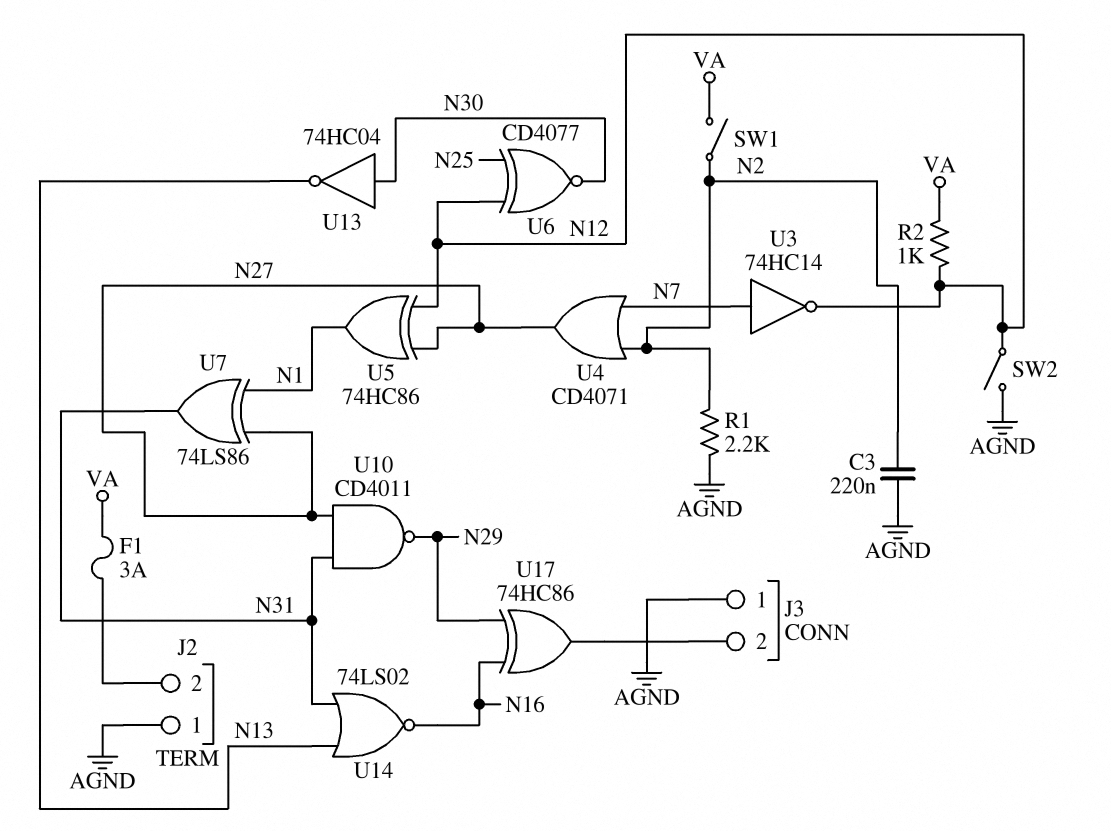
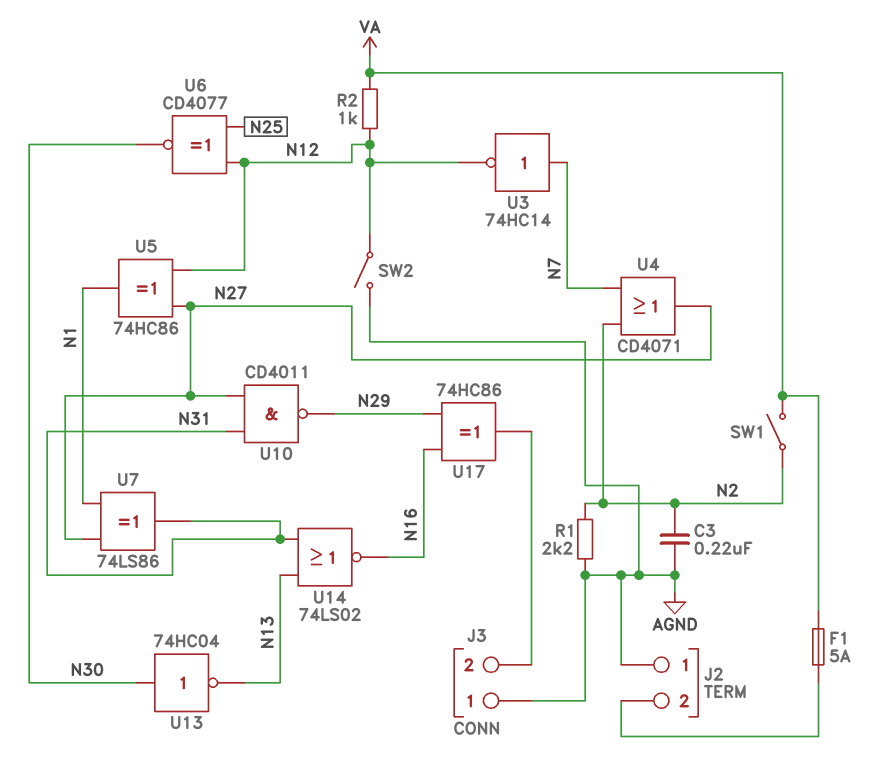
F1: 3A (J2/2, VA) -> 5A (J2/2, VA)

